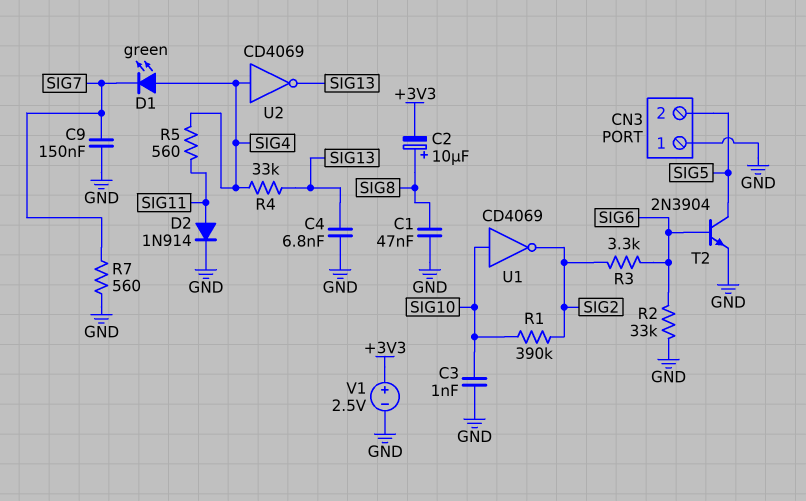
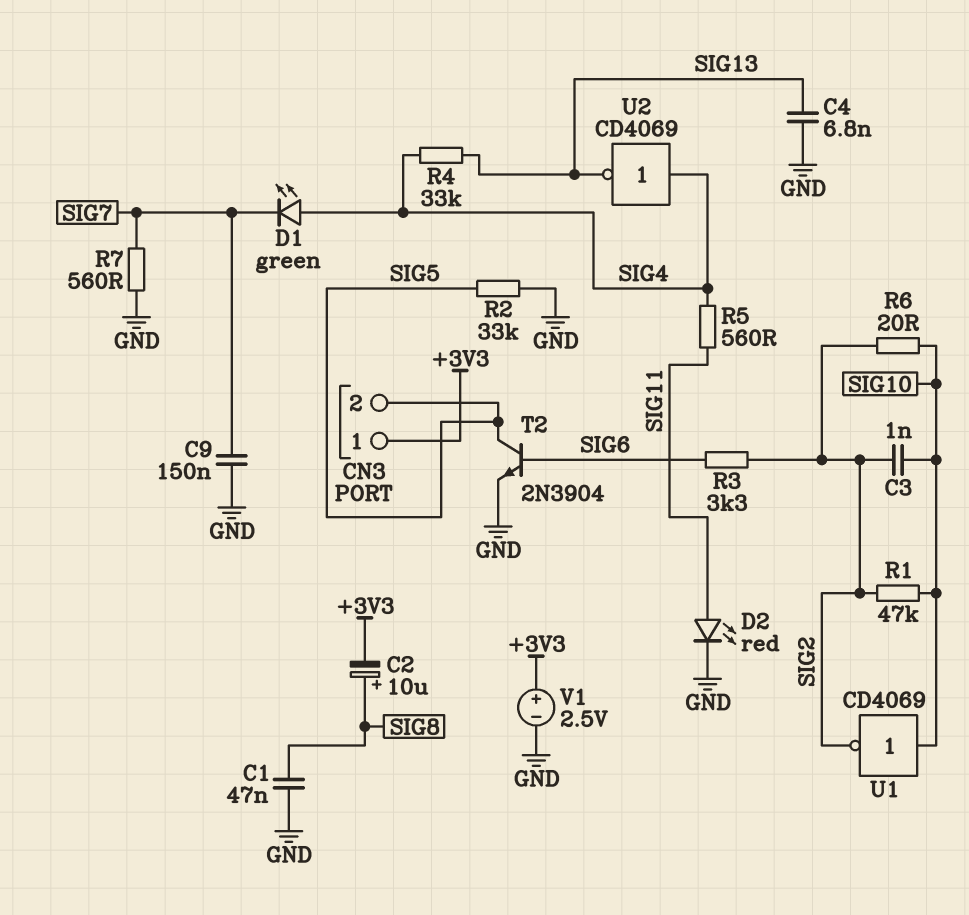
C3: 1nF (GND, SIG10) -> 1nF (SIG2, SIG10)
CN3 pin 1: GND -> +3V3
D2: diode 1N914 (A SIG11, K GND) -> LED red (A SIG11, K GND)
R1: 390k (SIG2, SIG10) -> 47k (SIG2, SIG10)
R2: 33k (GND, SIG6) -> 33k (GND, SIG5)
R6: none -> 20 (SIG2, SIG10)

